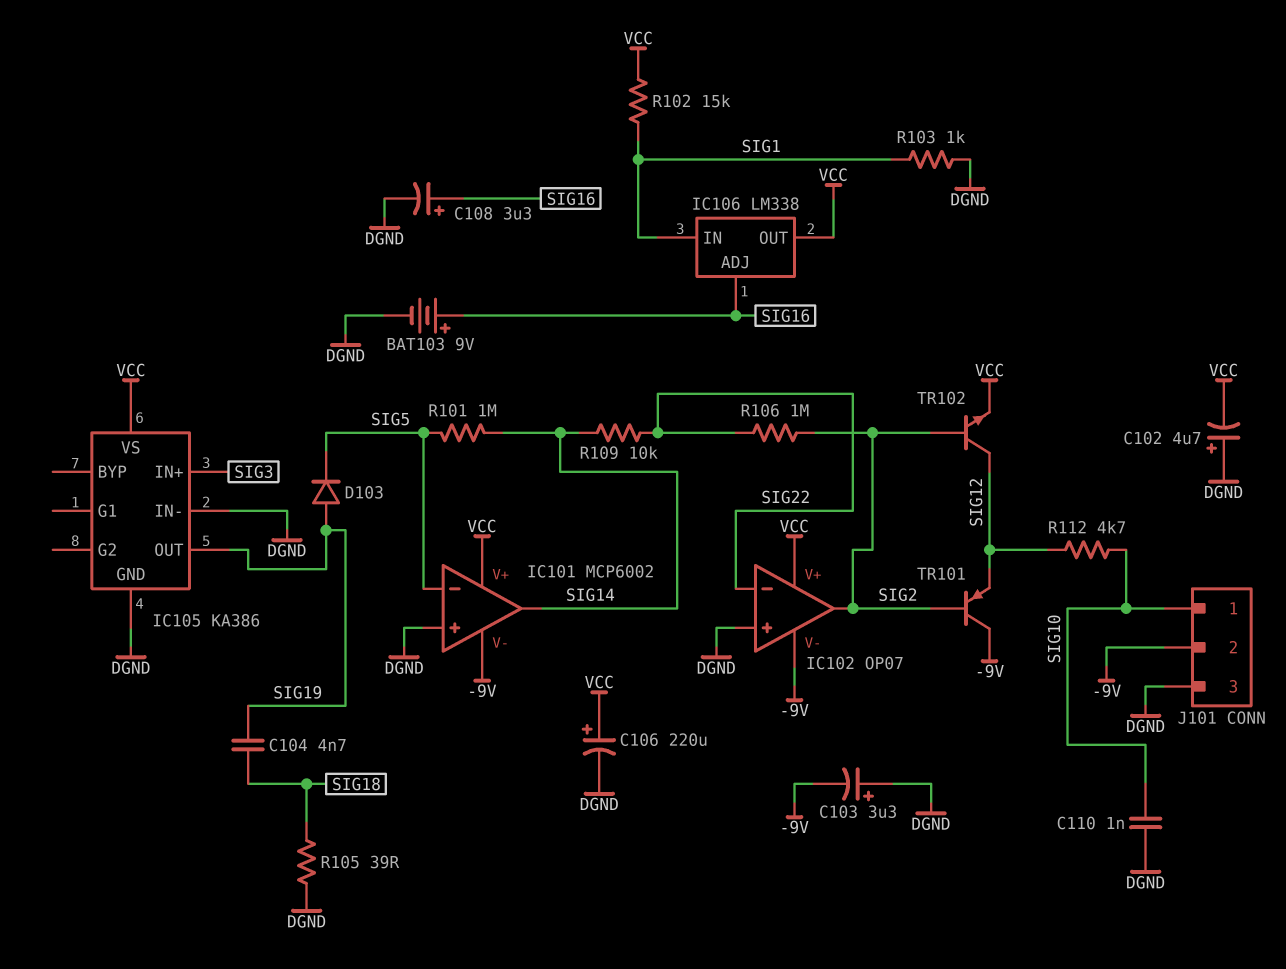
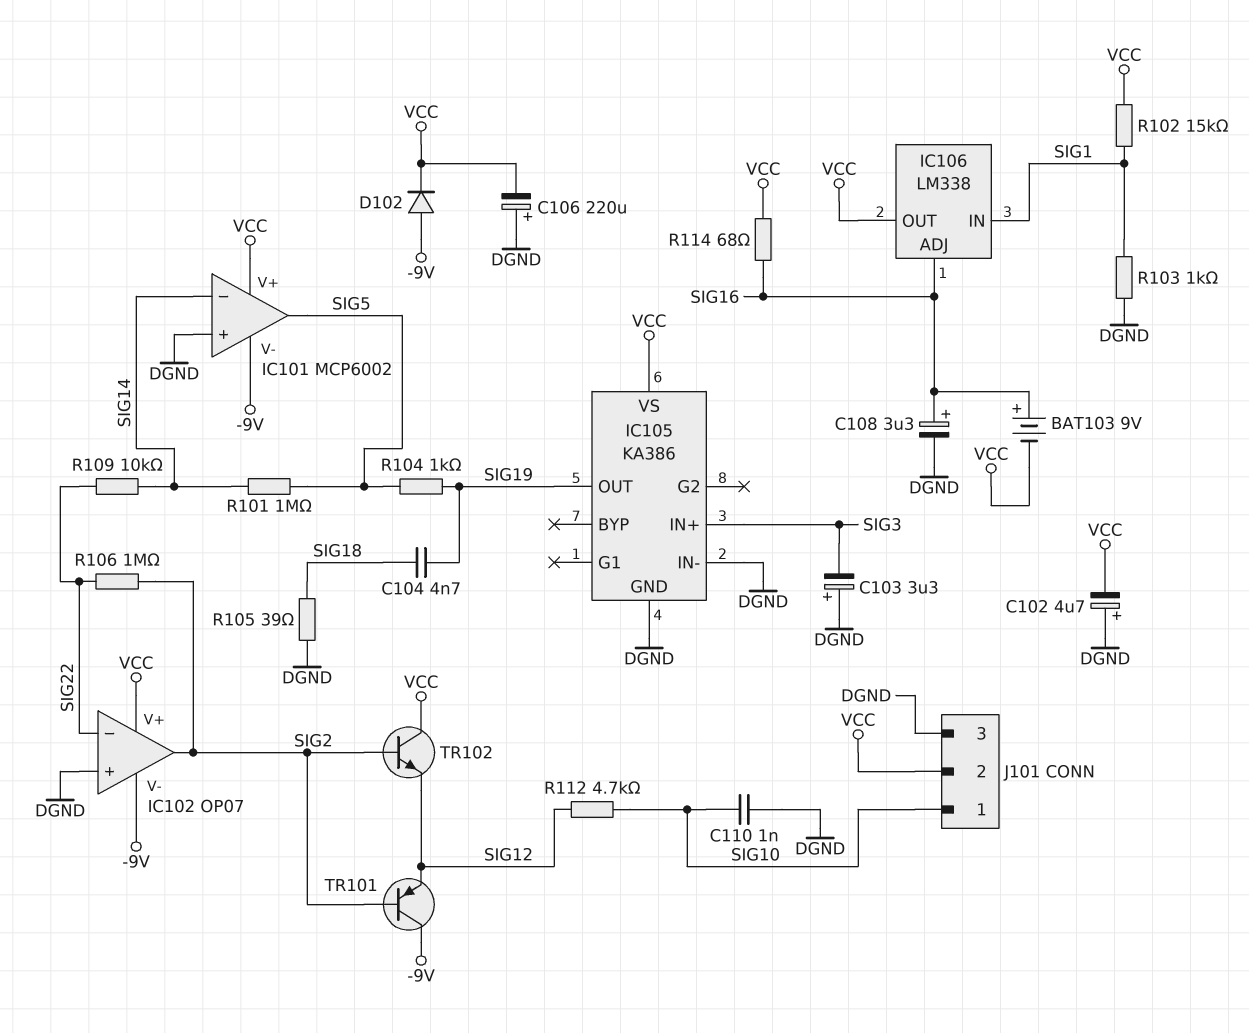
BAT103: 9V (plus SIG16, minus DGND) -> 9V (plus SIG16, minus VCC)
C103: 3.3uF (plus DGND, minus -9V) -> 3.3uF (plus DGND, minus SIG3)
C106: 220uF (plus VCC, minus DGND) -> 220uF (plus DGND, minus VCC)
D102: none -> diode (A -9V, K VCC)
D103: diode (A SIG19, K SIG5) -> none
IC101 pin in-: SIG5 -> SIG14
IC101 pin out: SIG14 -> SIG5
J101 pin 2: -9V -> VCC
R104: none -> 1k (SIG5, SIG19)
R114: none -> 68 (SIG16, VCC)
TR102: NPN (B SIG2, C SIG12, E VCC) -> NPN (B SIG2, C VCC, E SIG12)

